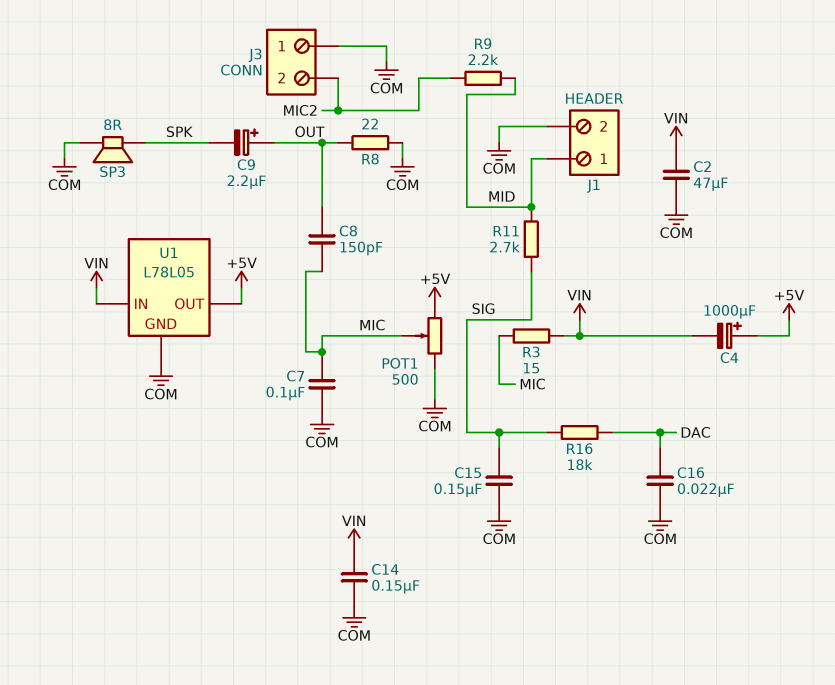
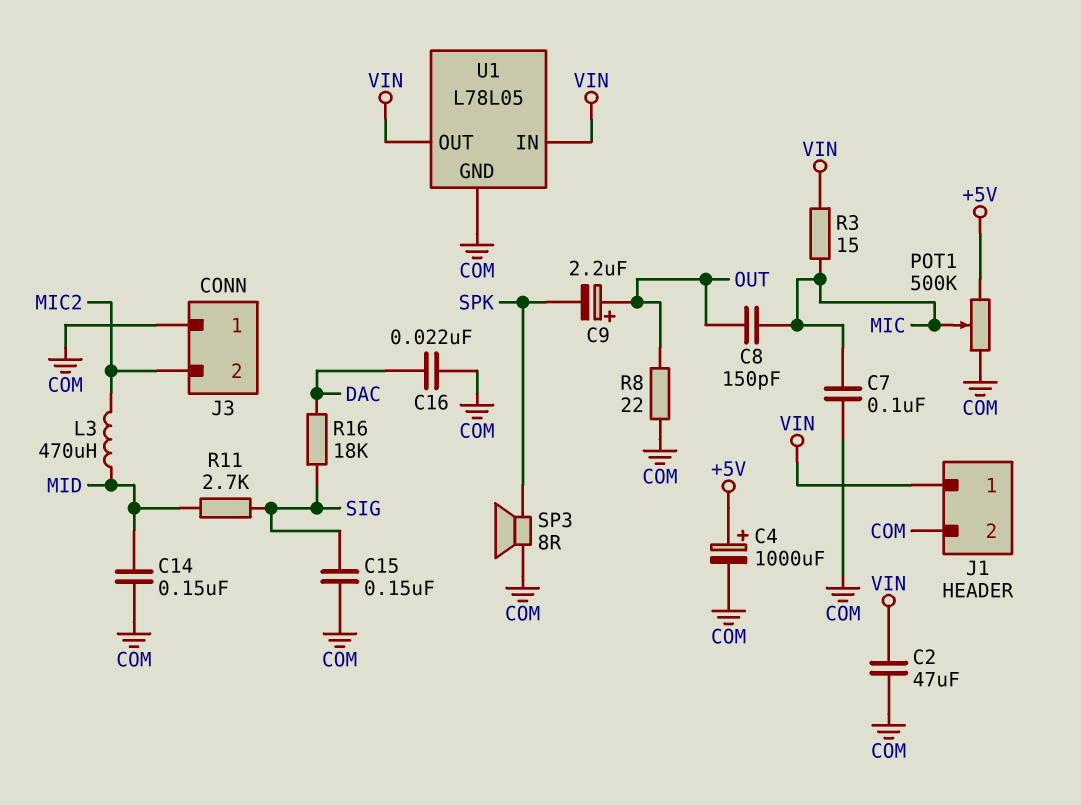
C4: 1000uF (plus +5V, minus VIN) -> 1000uF (plus +5V, minus COM)
C14: 150nF (COM, VIN) -> 150nF (COM, MID)
J1 pin 1: MID -> VIN
L3: none -> 470uH (MIC2, MID)
POT1: 500 (+5V, COM, wiper MIC) -> 500k (+5V, COM, wiper MIC)
R9: 2.2k (MIC2, MID) -> none
U1 pin OUT: +5V -> VIN

